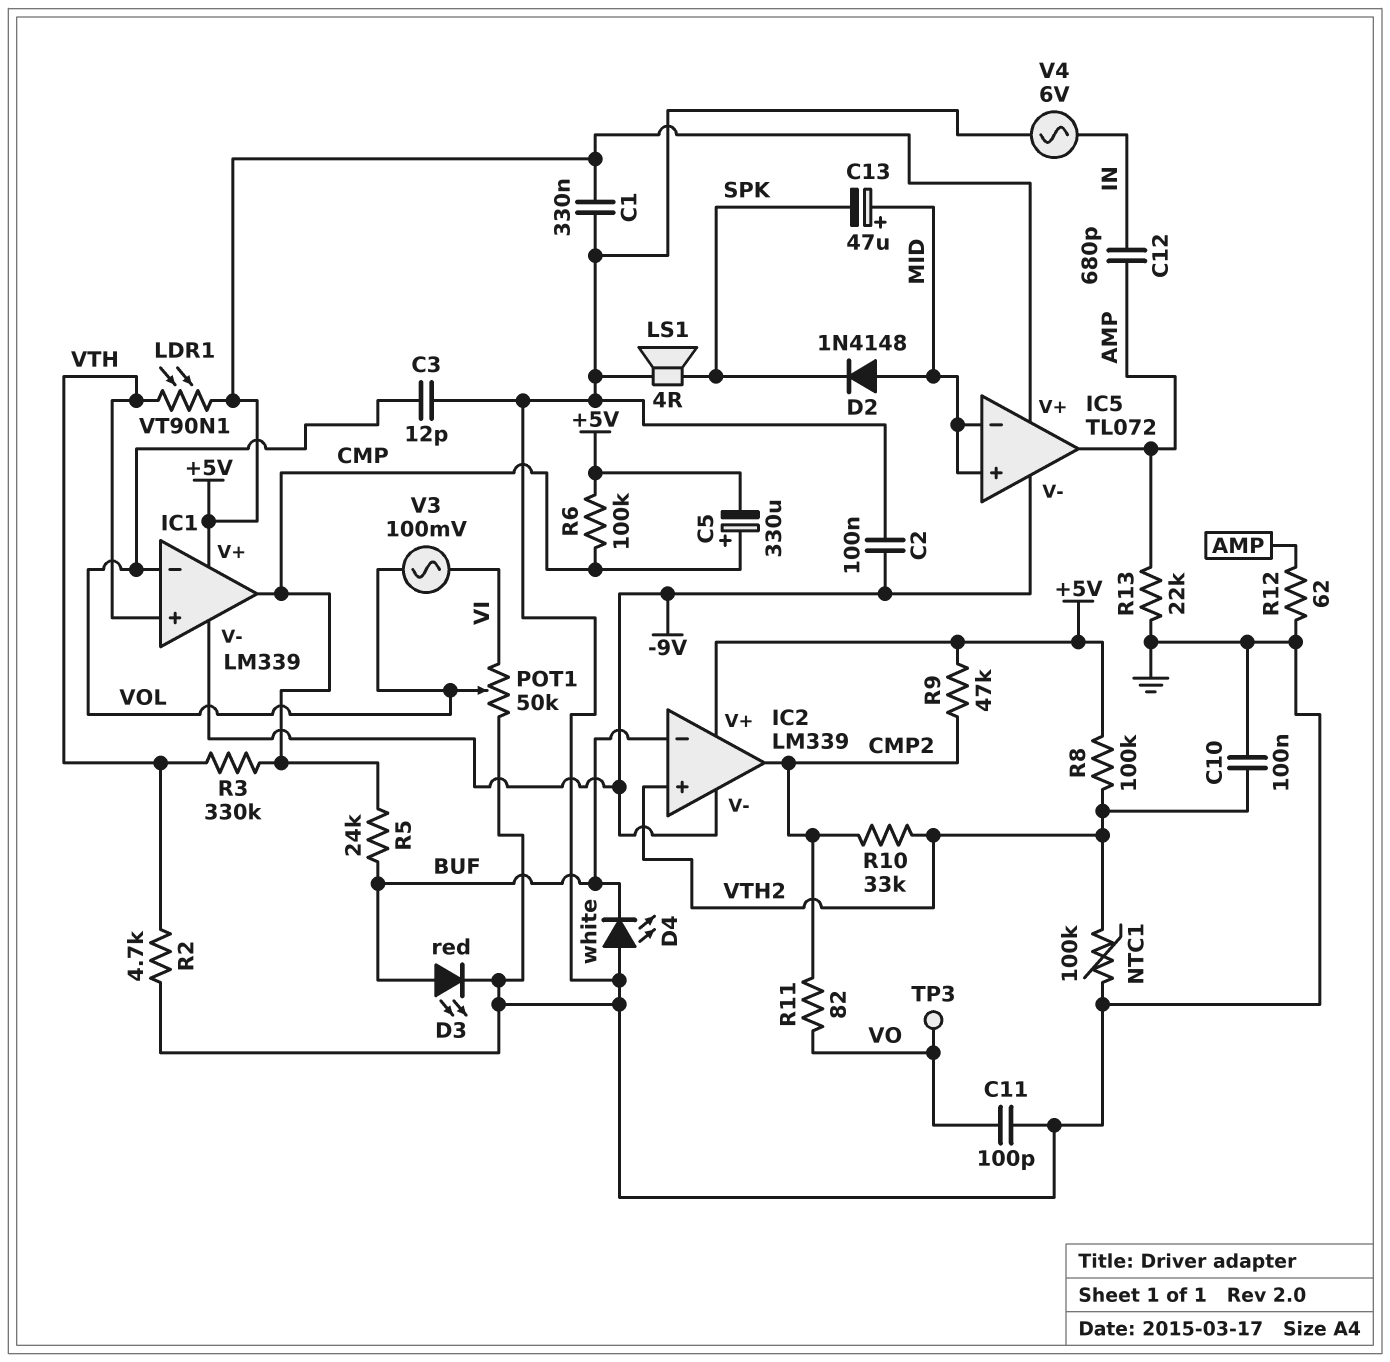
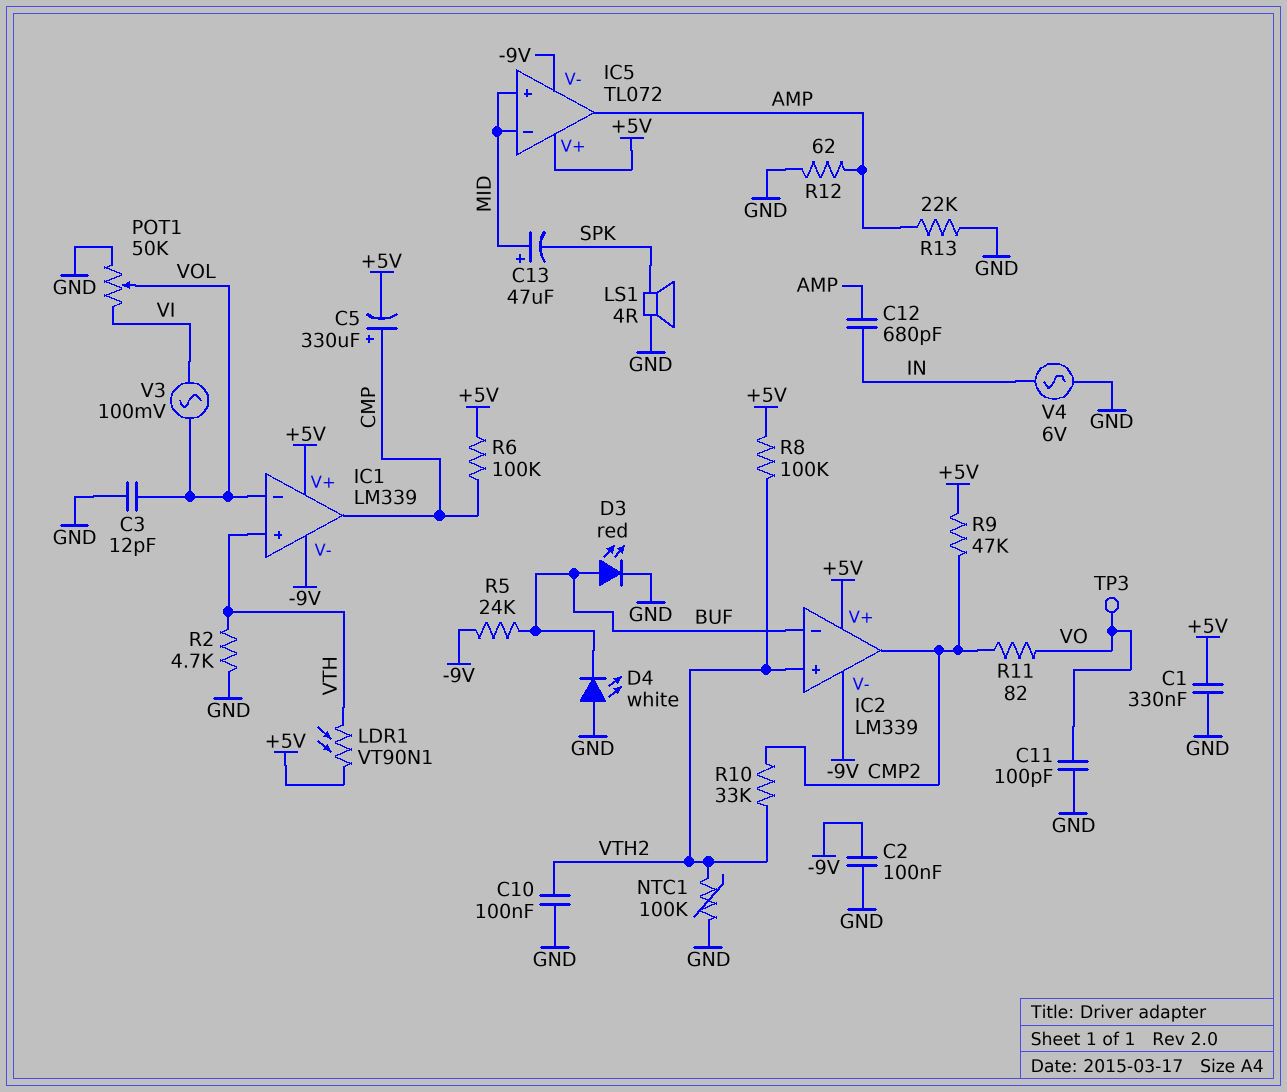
D2: diode 1N4148 (A MID, K SPK) -> none
R3: 330k (CMP, VTH) -> none
R5: 24k (BUF, CMP) -> 24k (-9V, BUF)

